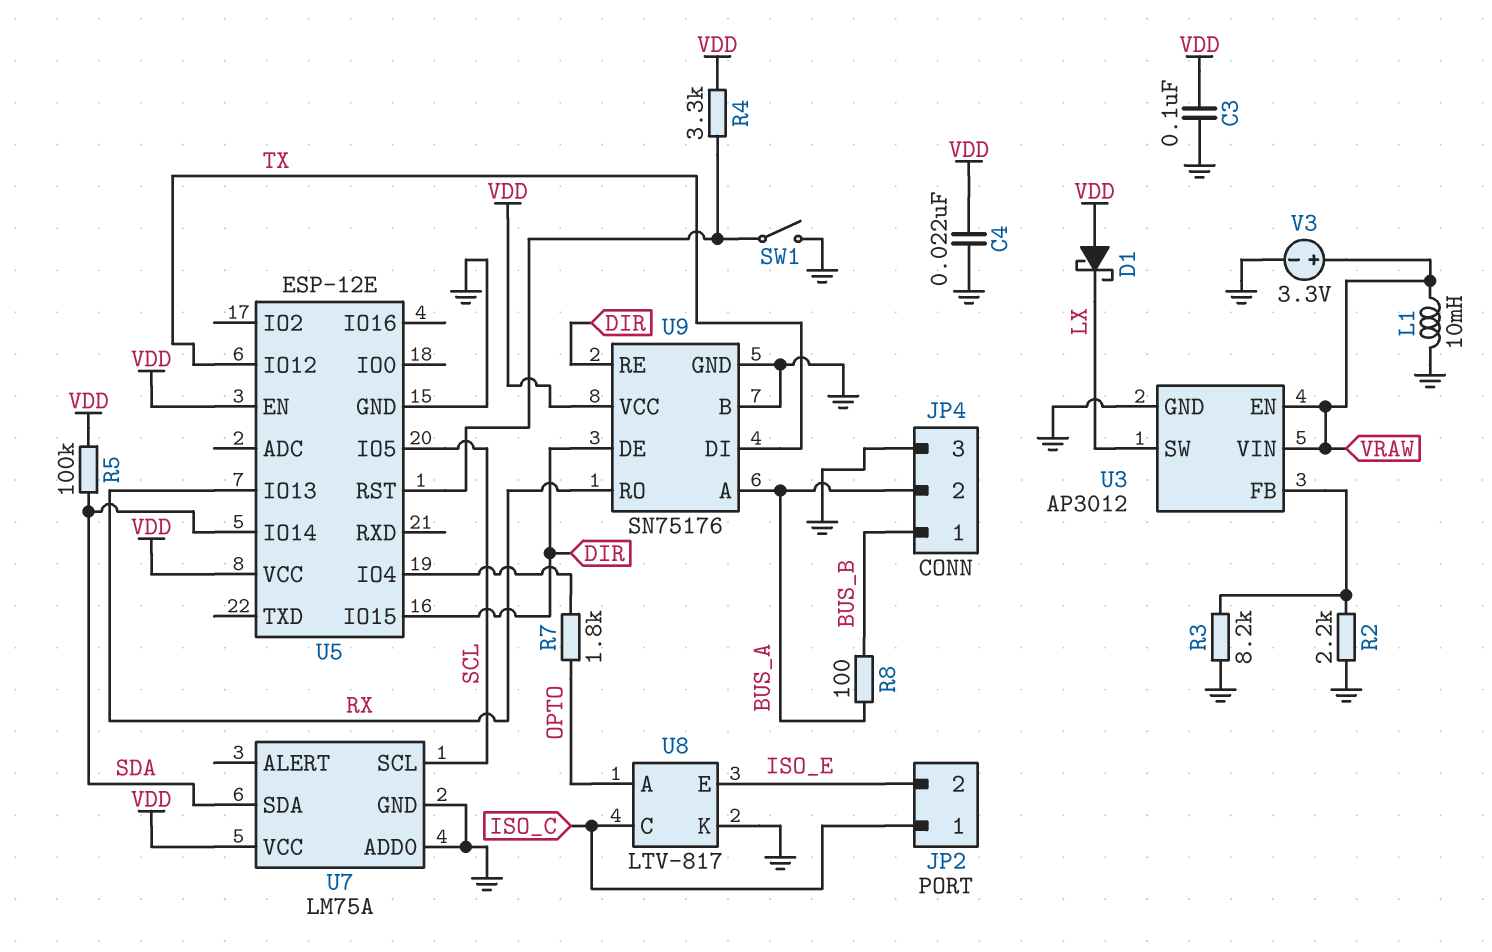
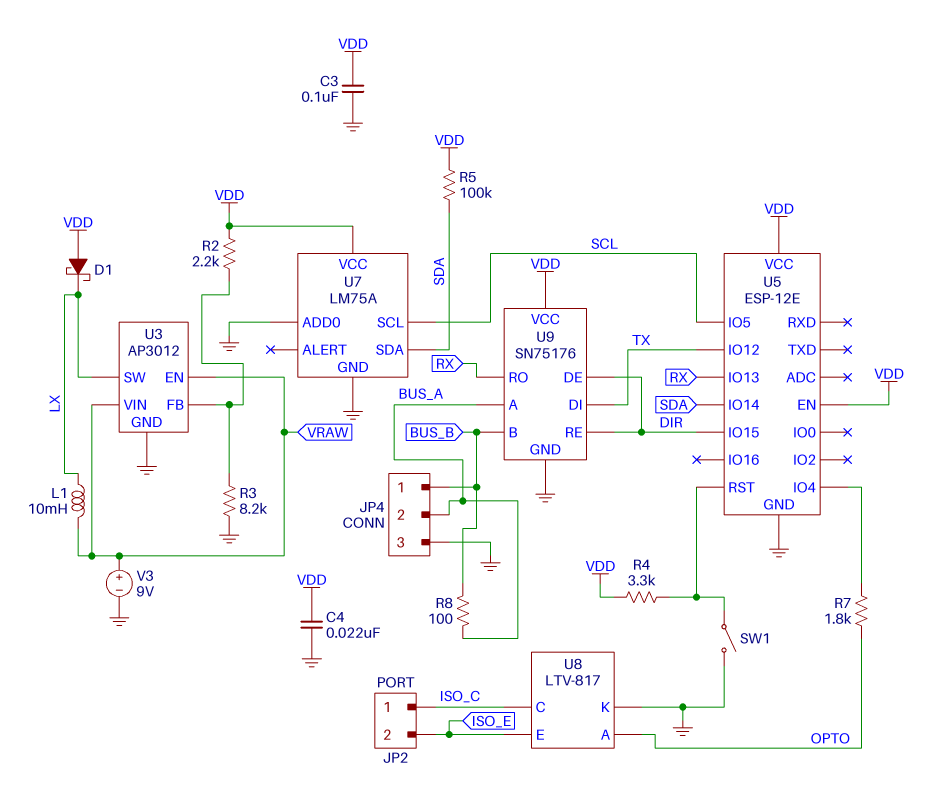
L1: 10mH (GND, VRAW) -> 10mH (LX, VRAW)
R2: 2.2k (GND, U3/FB) -> 2.2k (U3/FB, VDD)
U9 pin B: GND -> BUS_B
V3: 3.3V (plus VRAW, minus GND) -> 9V (plus VRAW, minus GND)

